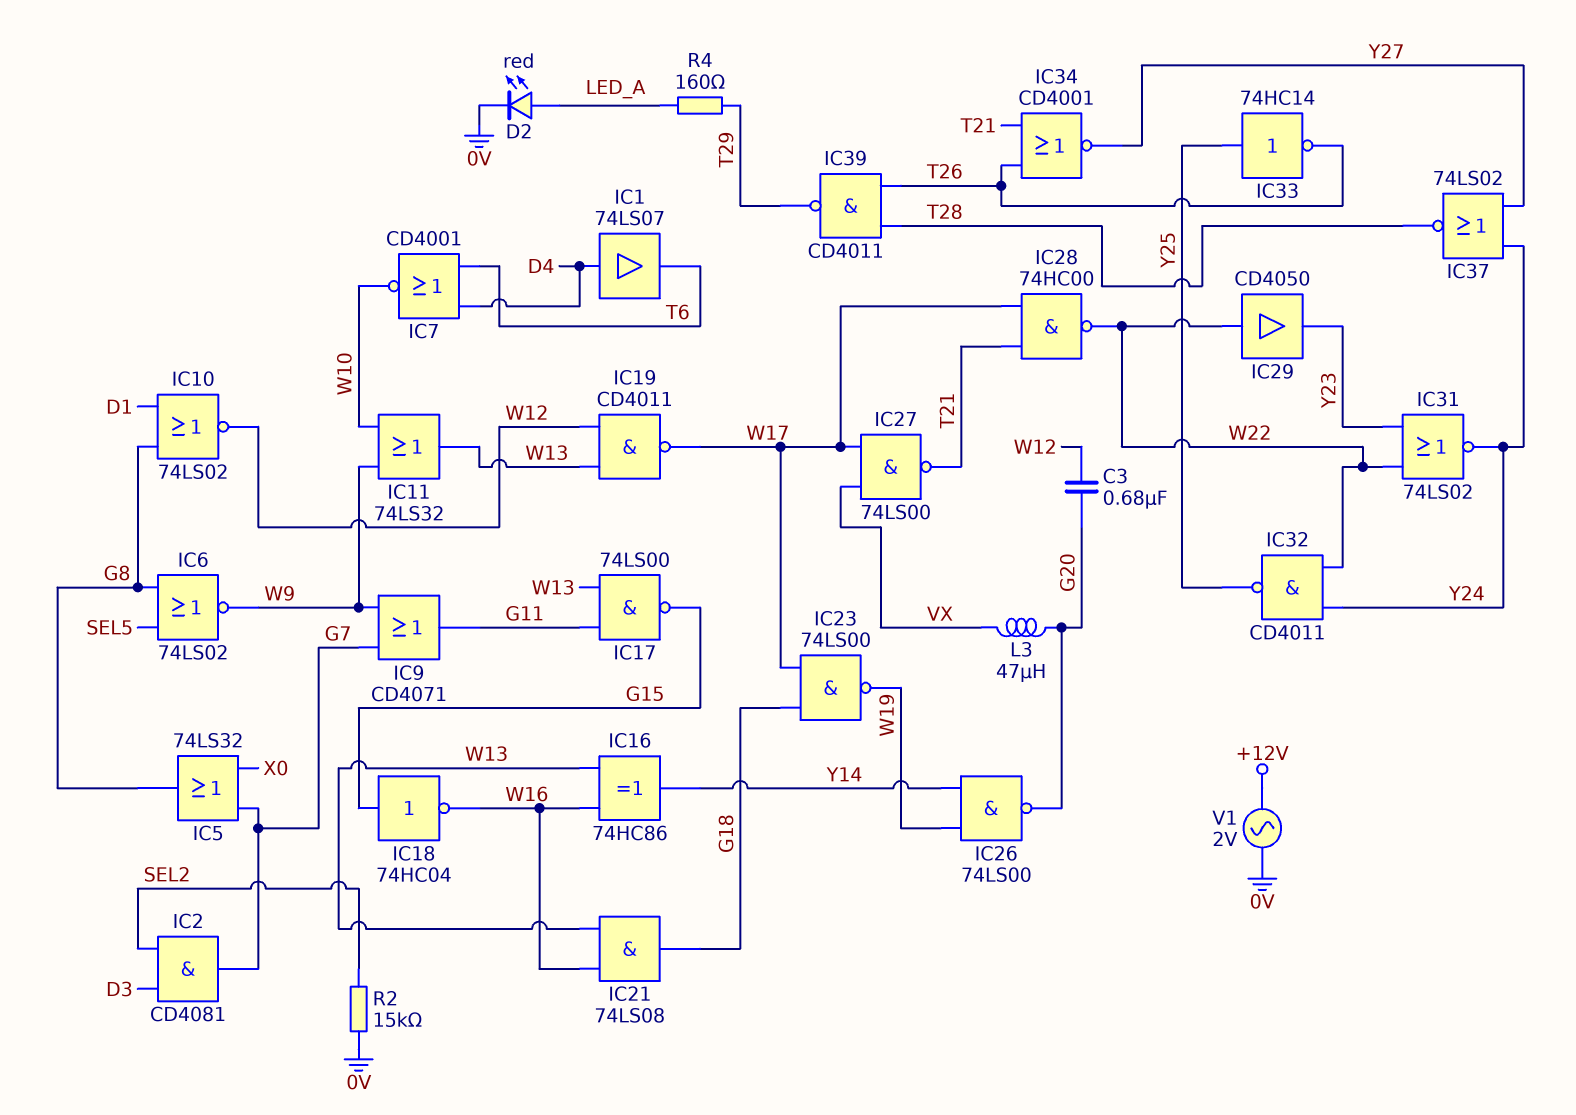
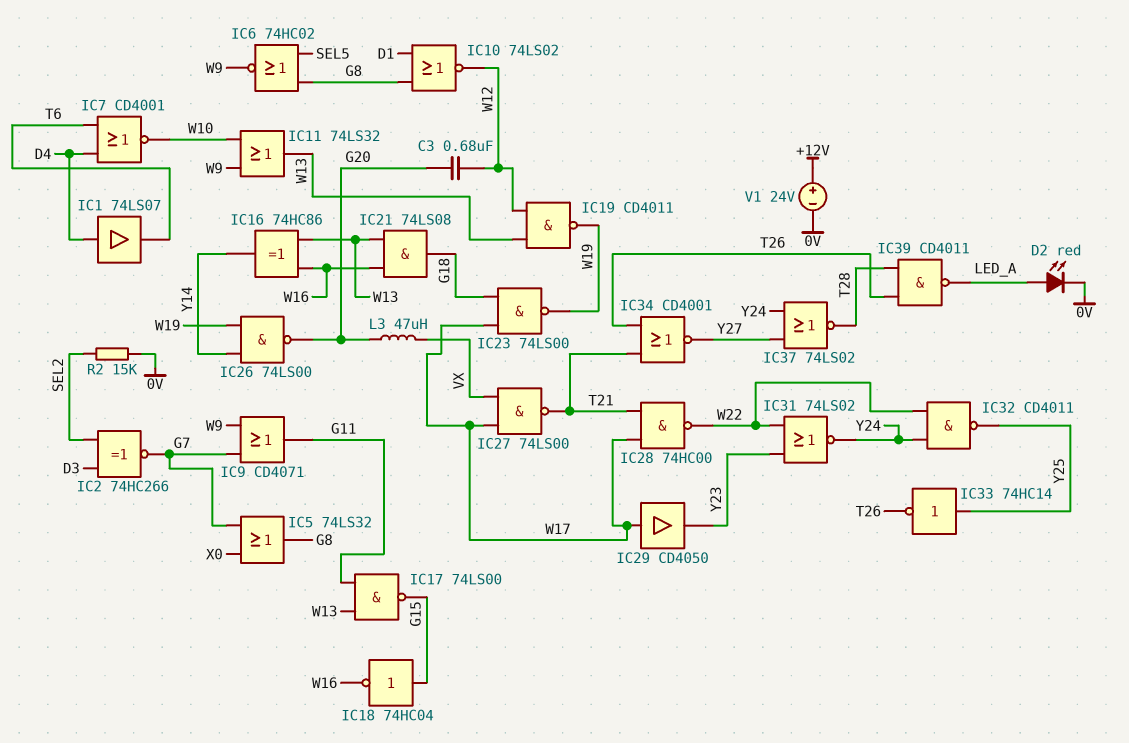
IC2: AND CD4081 (in D3, in SEL2, out G7) -> XNOR 74HC266 (in D3, in SEL2, out G7)
IC6: NOR 74LS02 (in G8, in SEL5, out W9) -> NOR 74HC02 (in G8, in SEL5, out W9)
IC19: NAND CD4011 (in W12, in W13, out W17) -> NAND CD4011 (in W12, in W13, out W19)
IC29: buffer CD4050 (in W22, out Y23) -> buffer CD4050 (in W17, out Y23)
IC39: NAND CD4011 (in T26, in T28, out T29) -> NAND CD4011 (in T26, in T28, out LED_A)
R4: 160 (LED_A, T29) -> none
V1: AC 2V (+12V, 0V) -> 24V (plus +12V, minus 0V)

